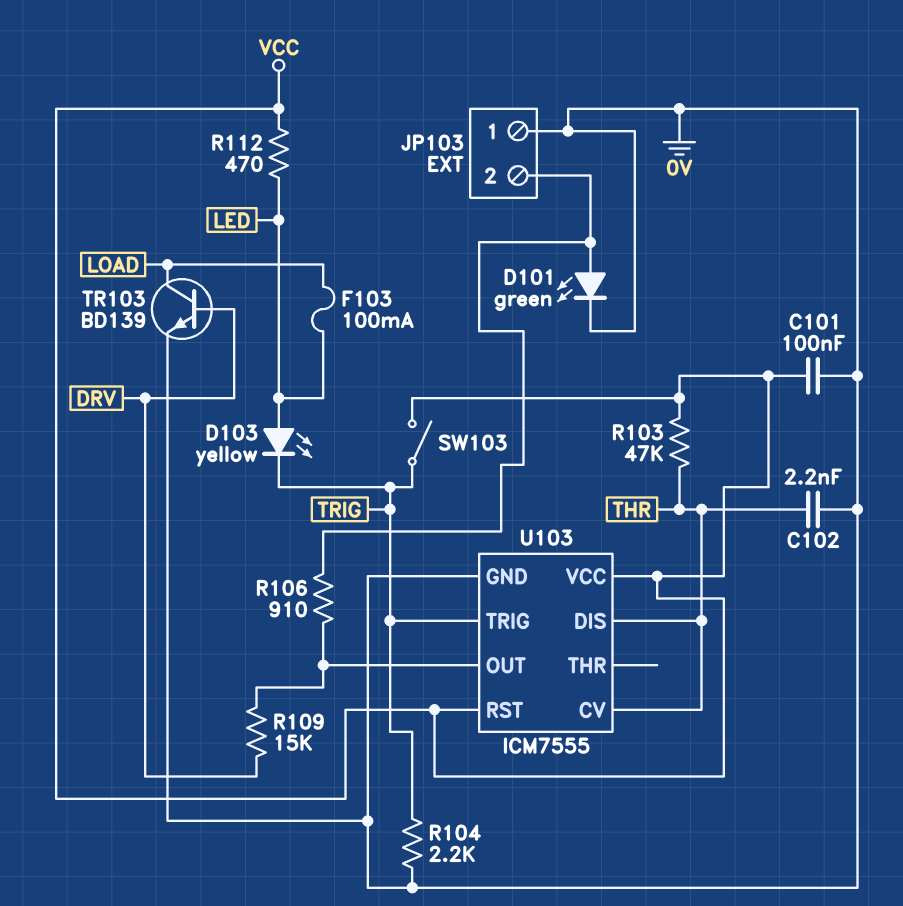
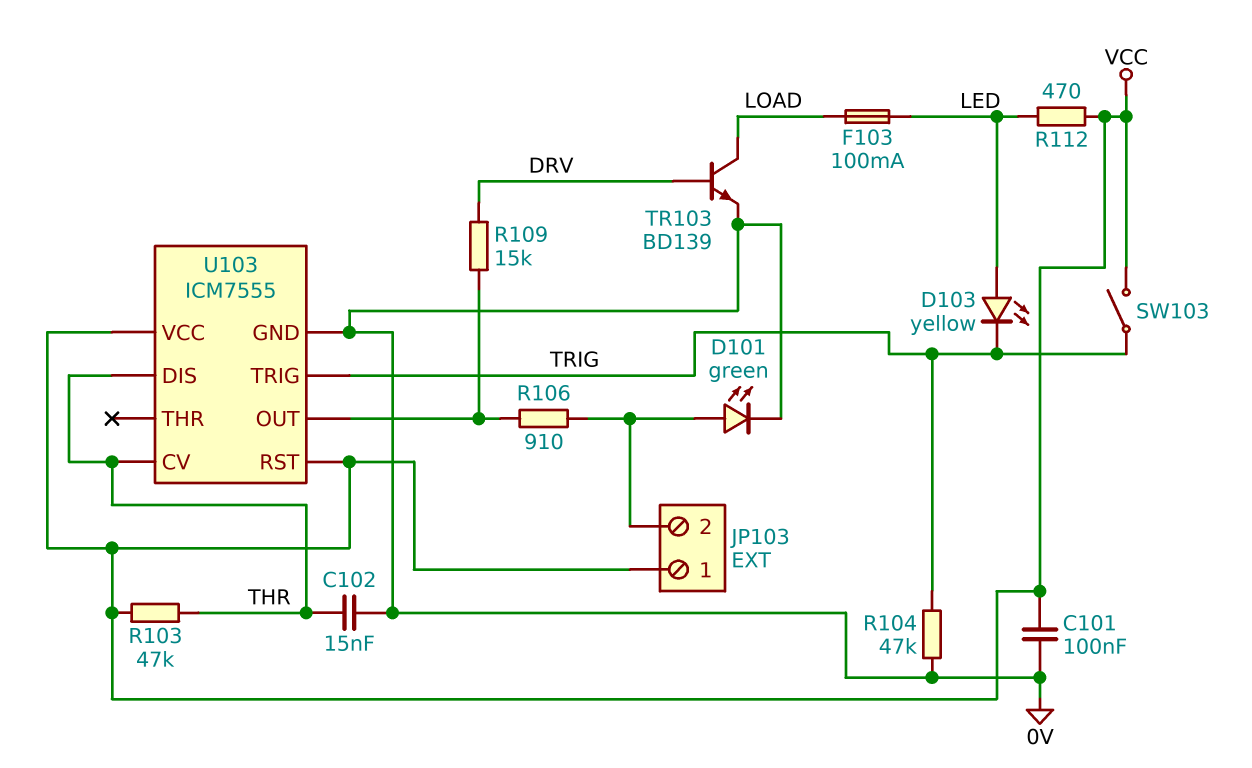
C102: 2.2nF (0V, THR) -> 15nF (0V, THR)
JP103 pin 1: 0V -> VCC
R104: 2.2k (0V, TRIG) -> 47k (0V, TRIG)

